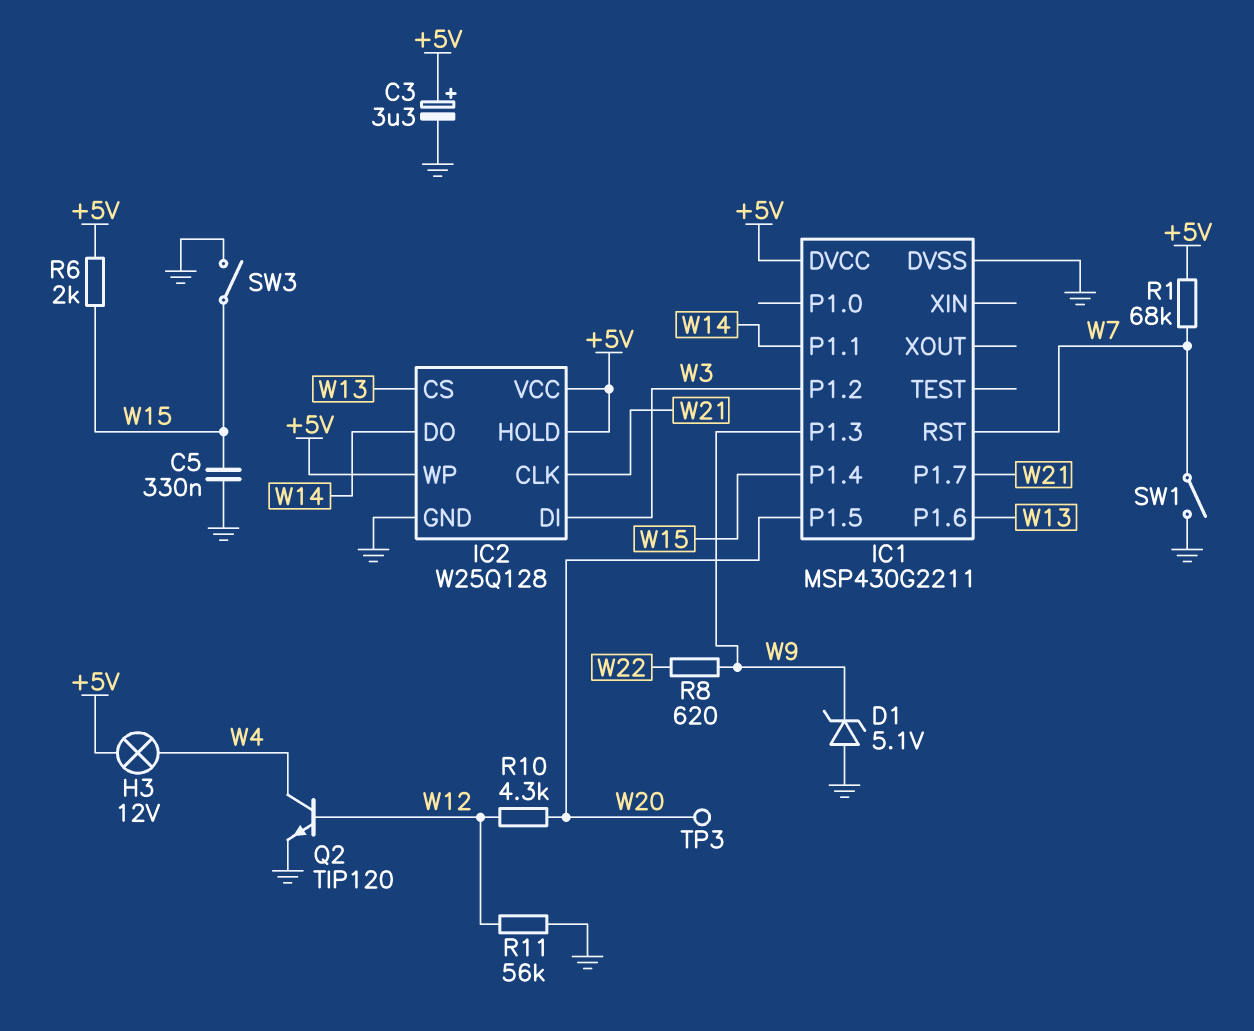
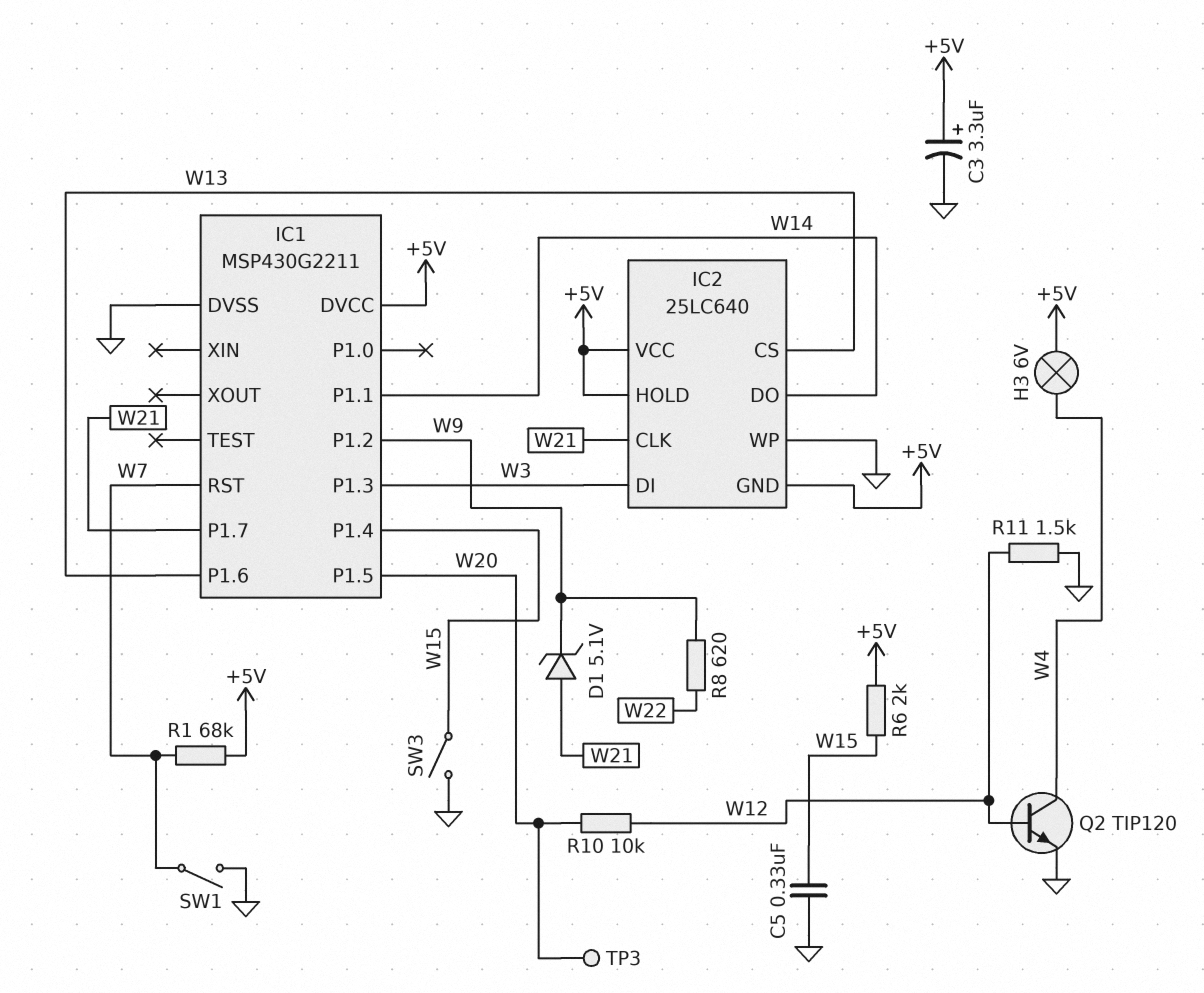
D1: zener 5.1V (A GND, K W9) -> zener 5.1V (A W21, K W9)
H3: lamp 12V (+5V, W4) -> lamp 6V (+5V, W4)
IC1 pin P1.2: W3 -> W9
IC1 pin P1.3: W9 -> W3
IC2: W25Q128 -> 25LC640
IC2 pin GND: GND -> +5V
IC2 pin WP: +5V -> GND
R10: 4.3k (W12, W20) -> 10k (W12, W20)
R11: 56k (GND, W12) -> 1.5k (GND, W12)

